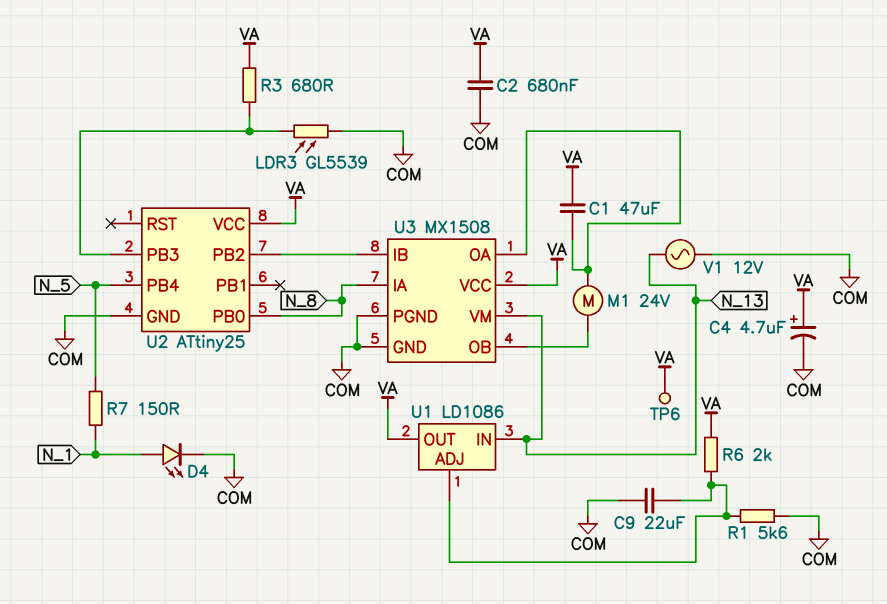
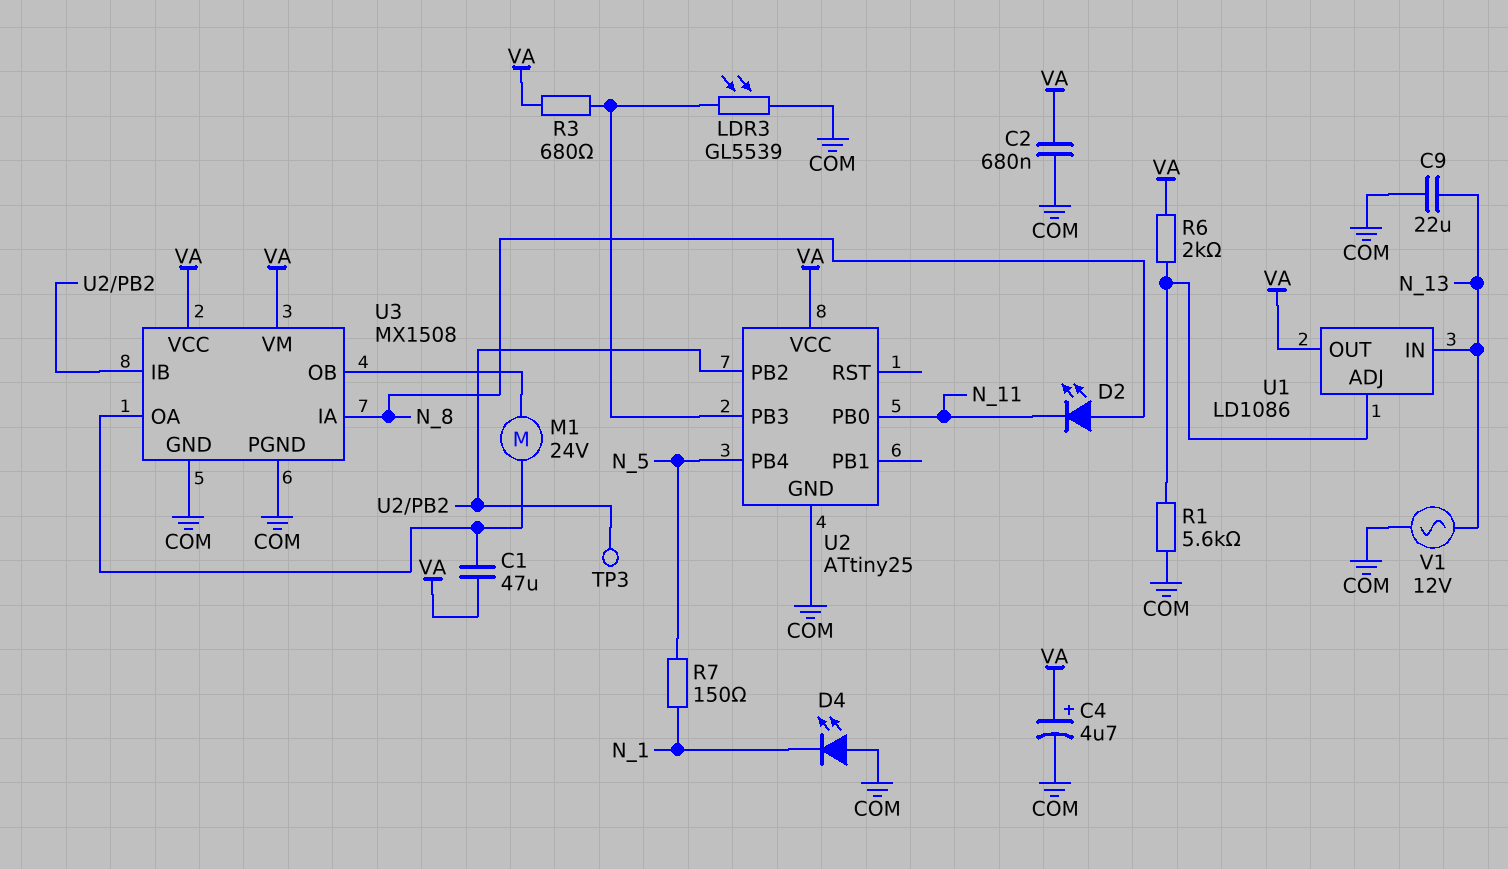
C9: 22uF (COM, U1/ADJ) -> 22uF (COM, N_13)
D2: none -> LED (A N_8, K N_11)
D4: LED (A N_1, K COM) -> LED (A COM, K N_1)
TP3: none -> test point (U2/PB2)
TP6: test point (VA) -> none
U2 pin PB0: N_8 -> N_11
U3 pin VM: N_13 -> VA

